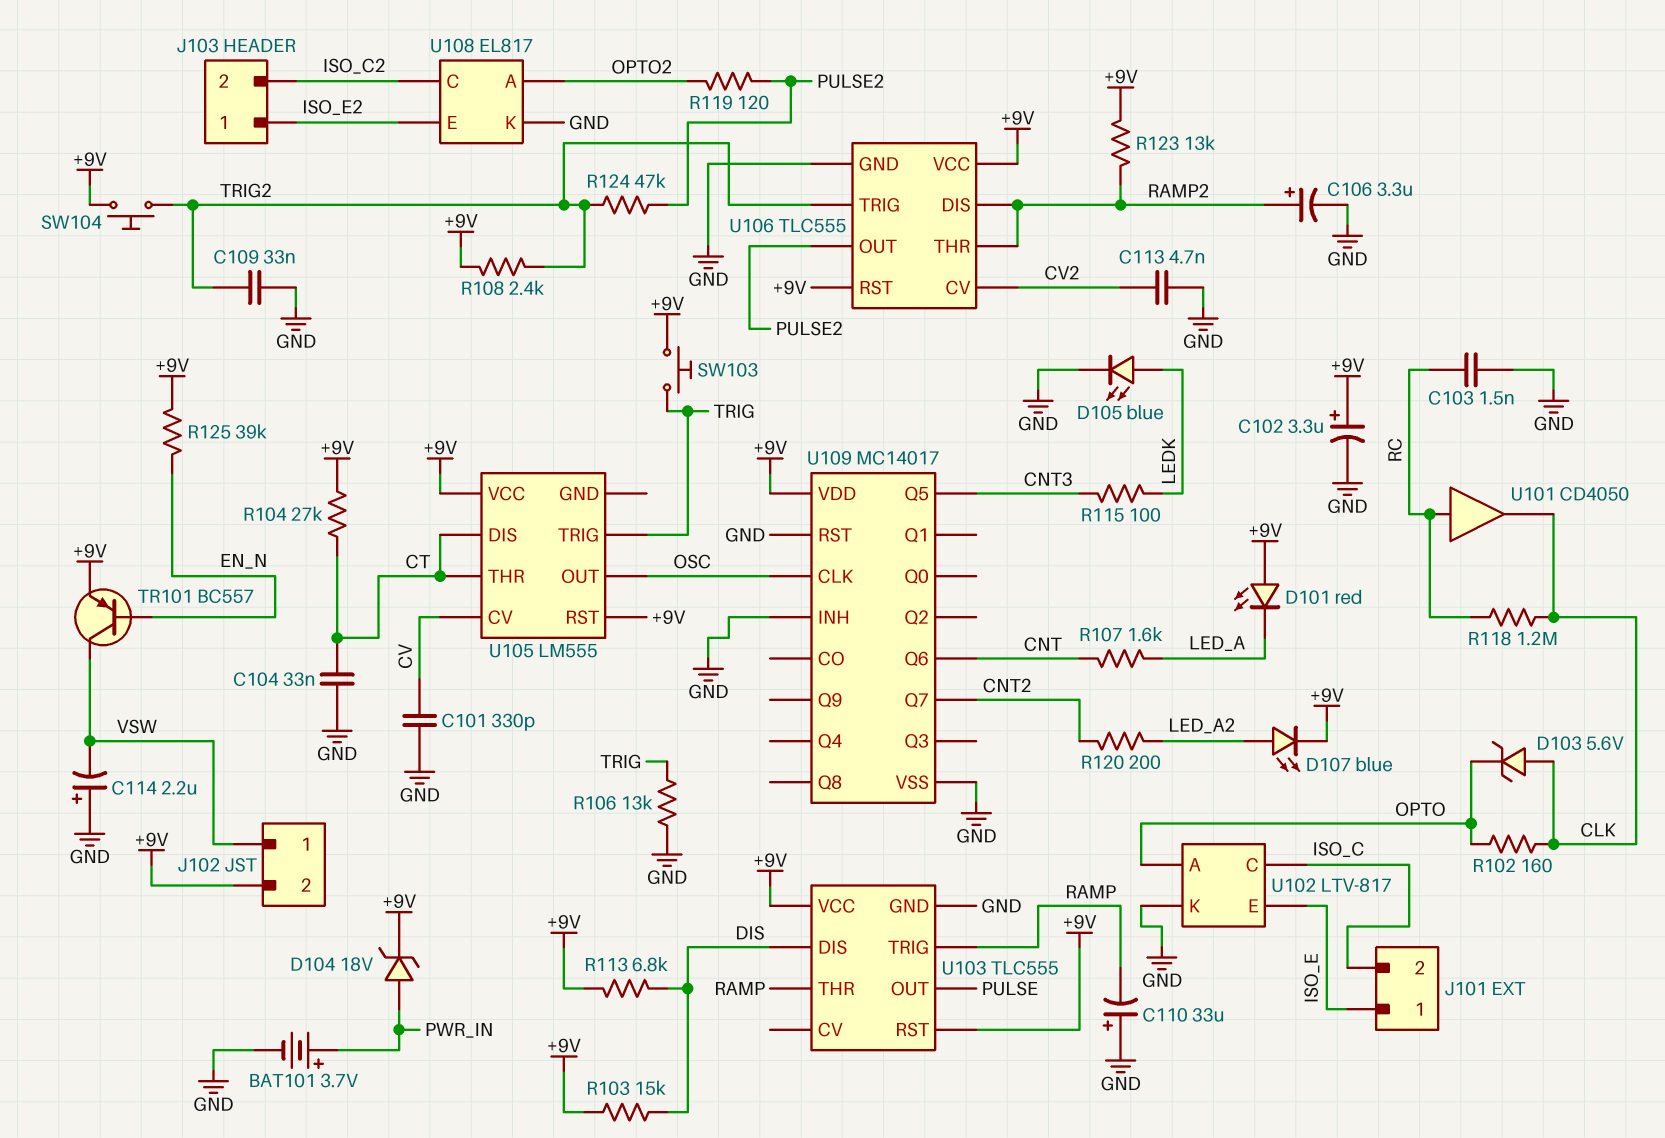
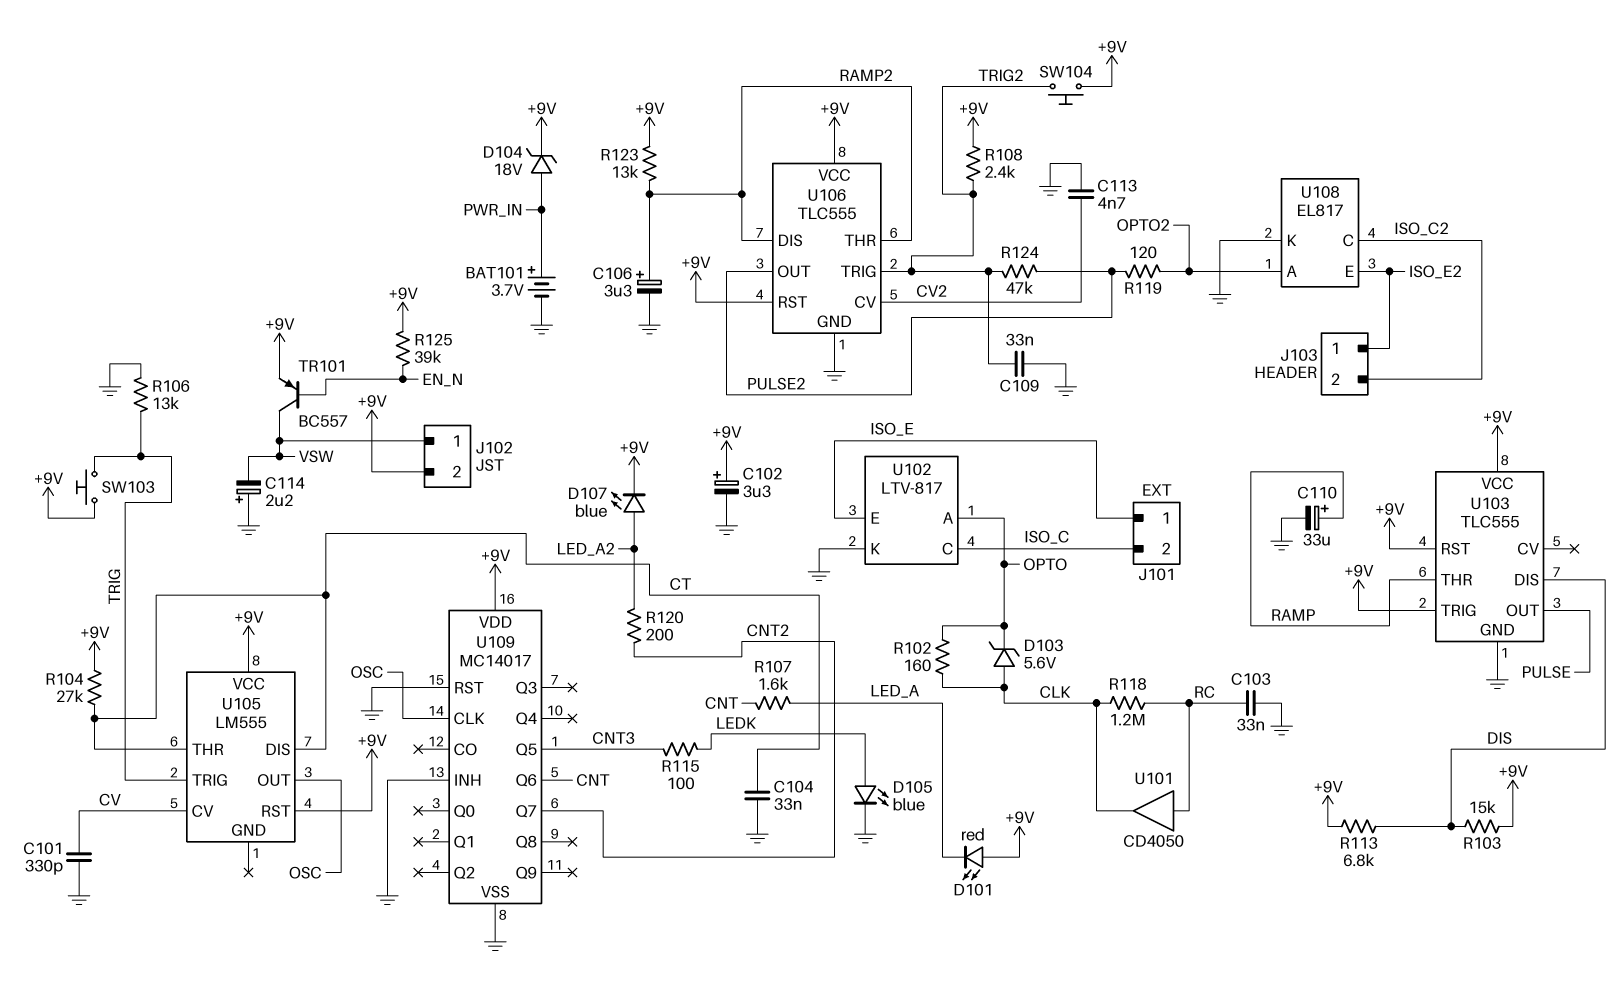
C103: 1.5nF (GND, RC) -> 33nF (GND, RC)
C110: 33uF (plus GND, minus RAMP) -> 33uF (plus RAMP, minus GND)
U103 pin TRIG: RAMP -> +9V

